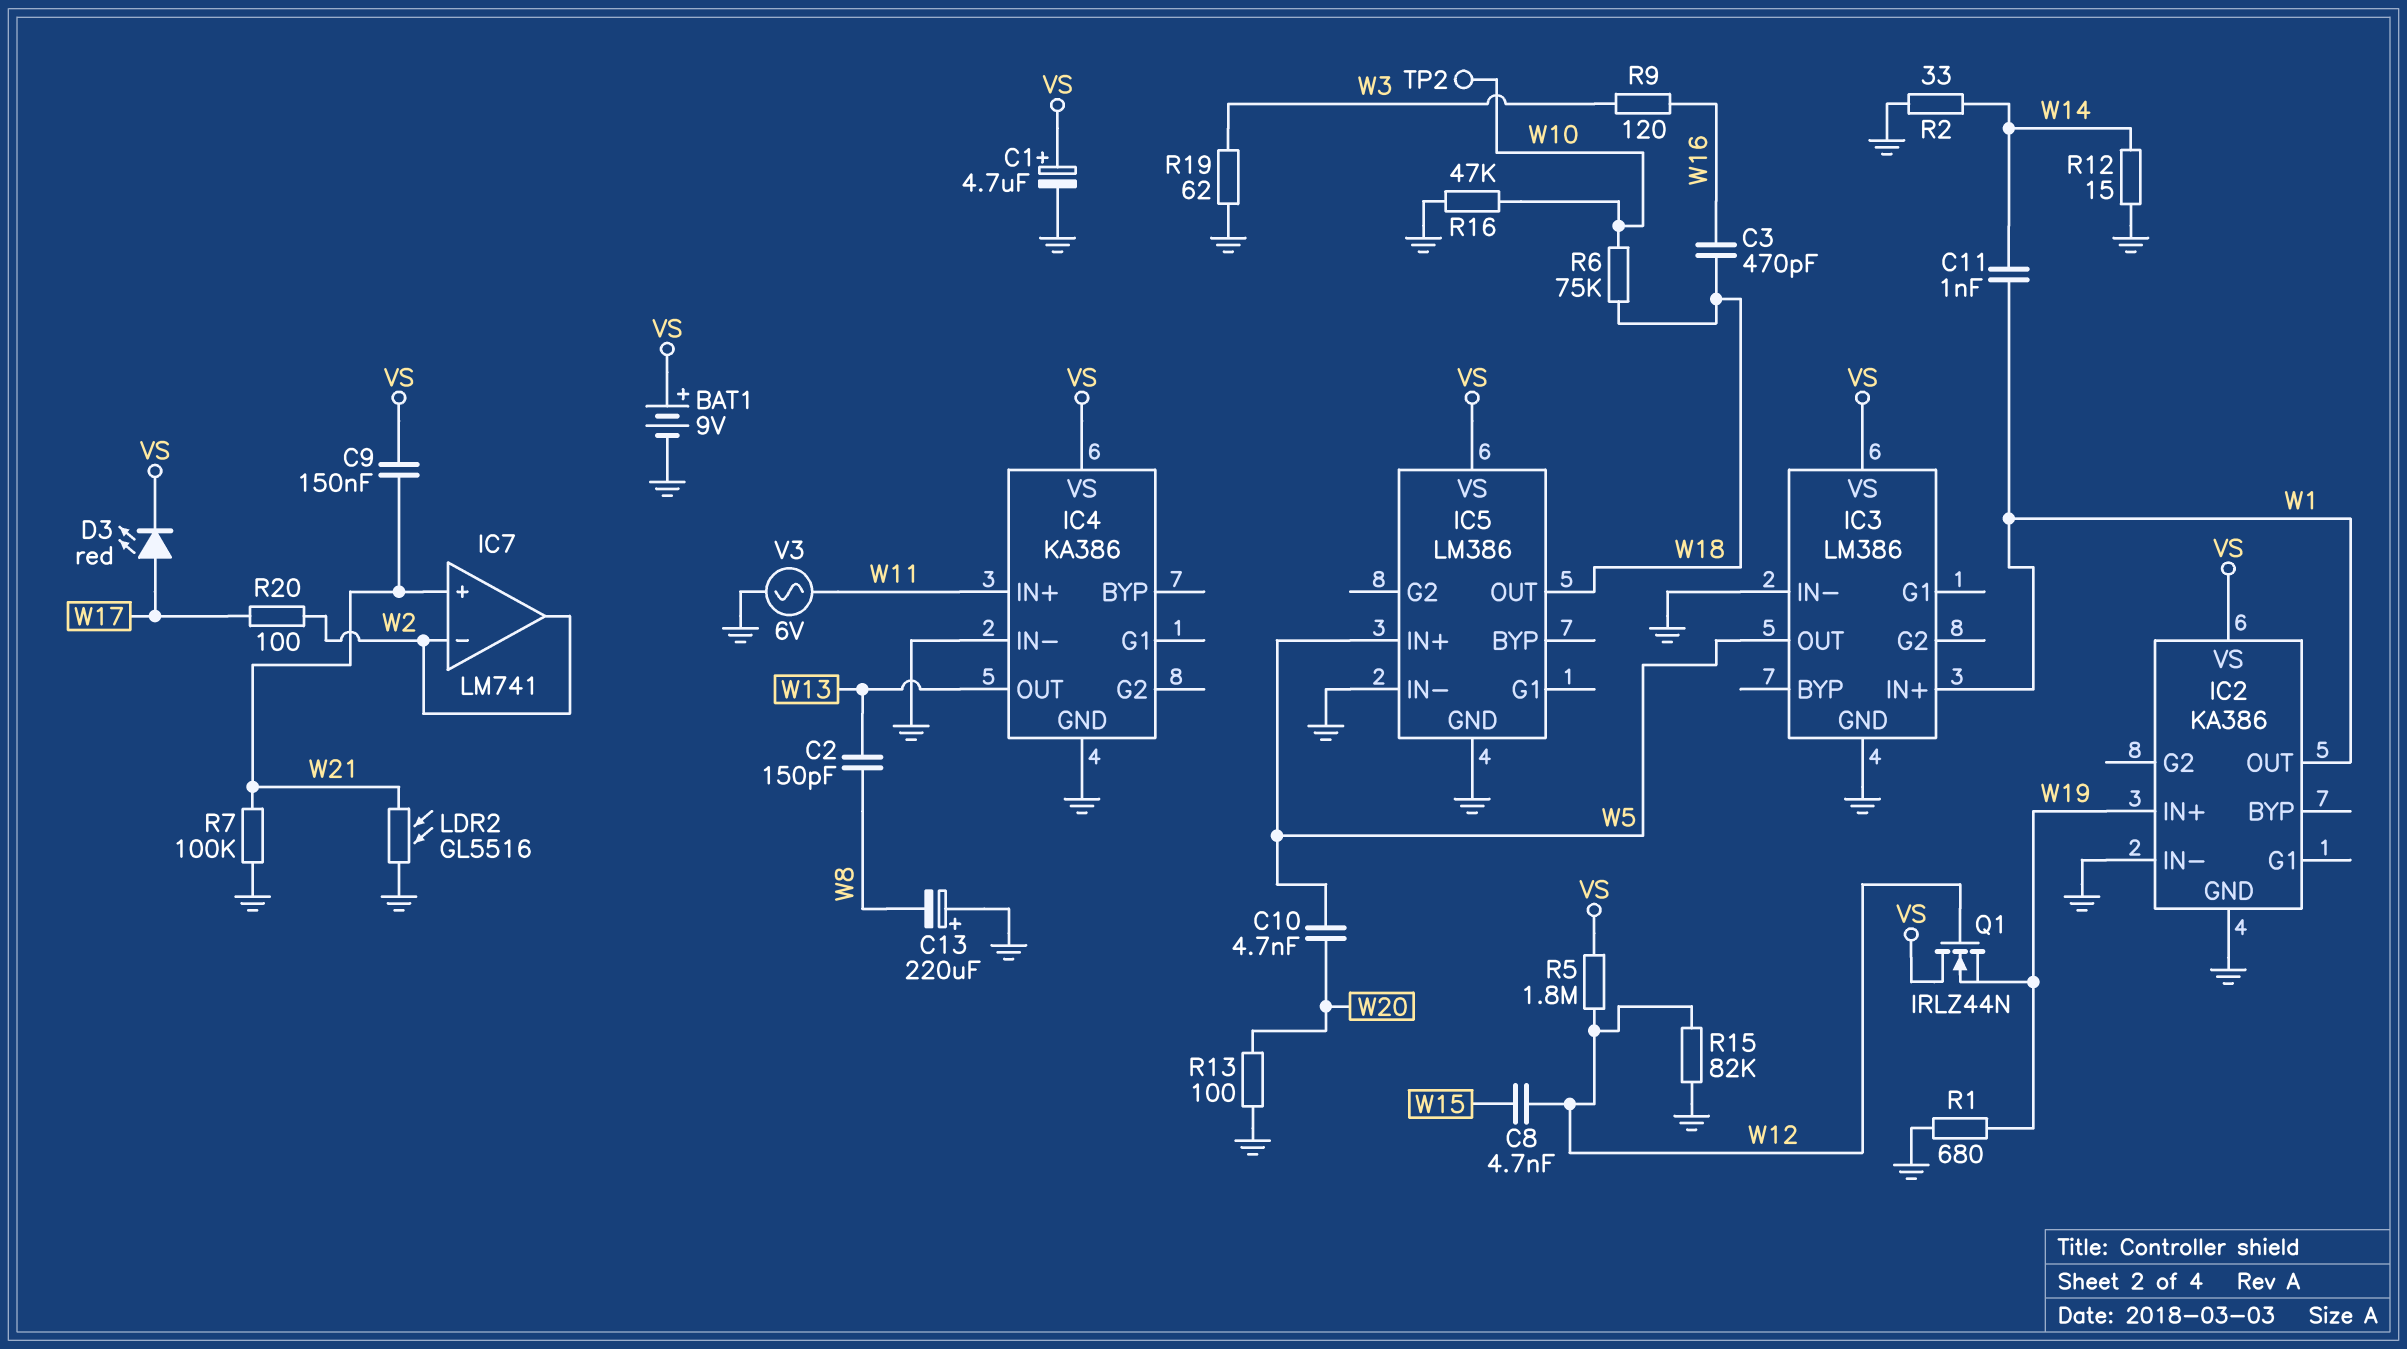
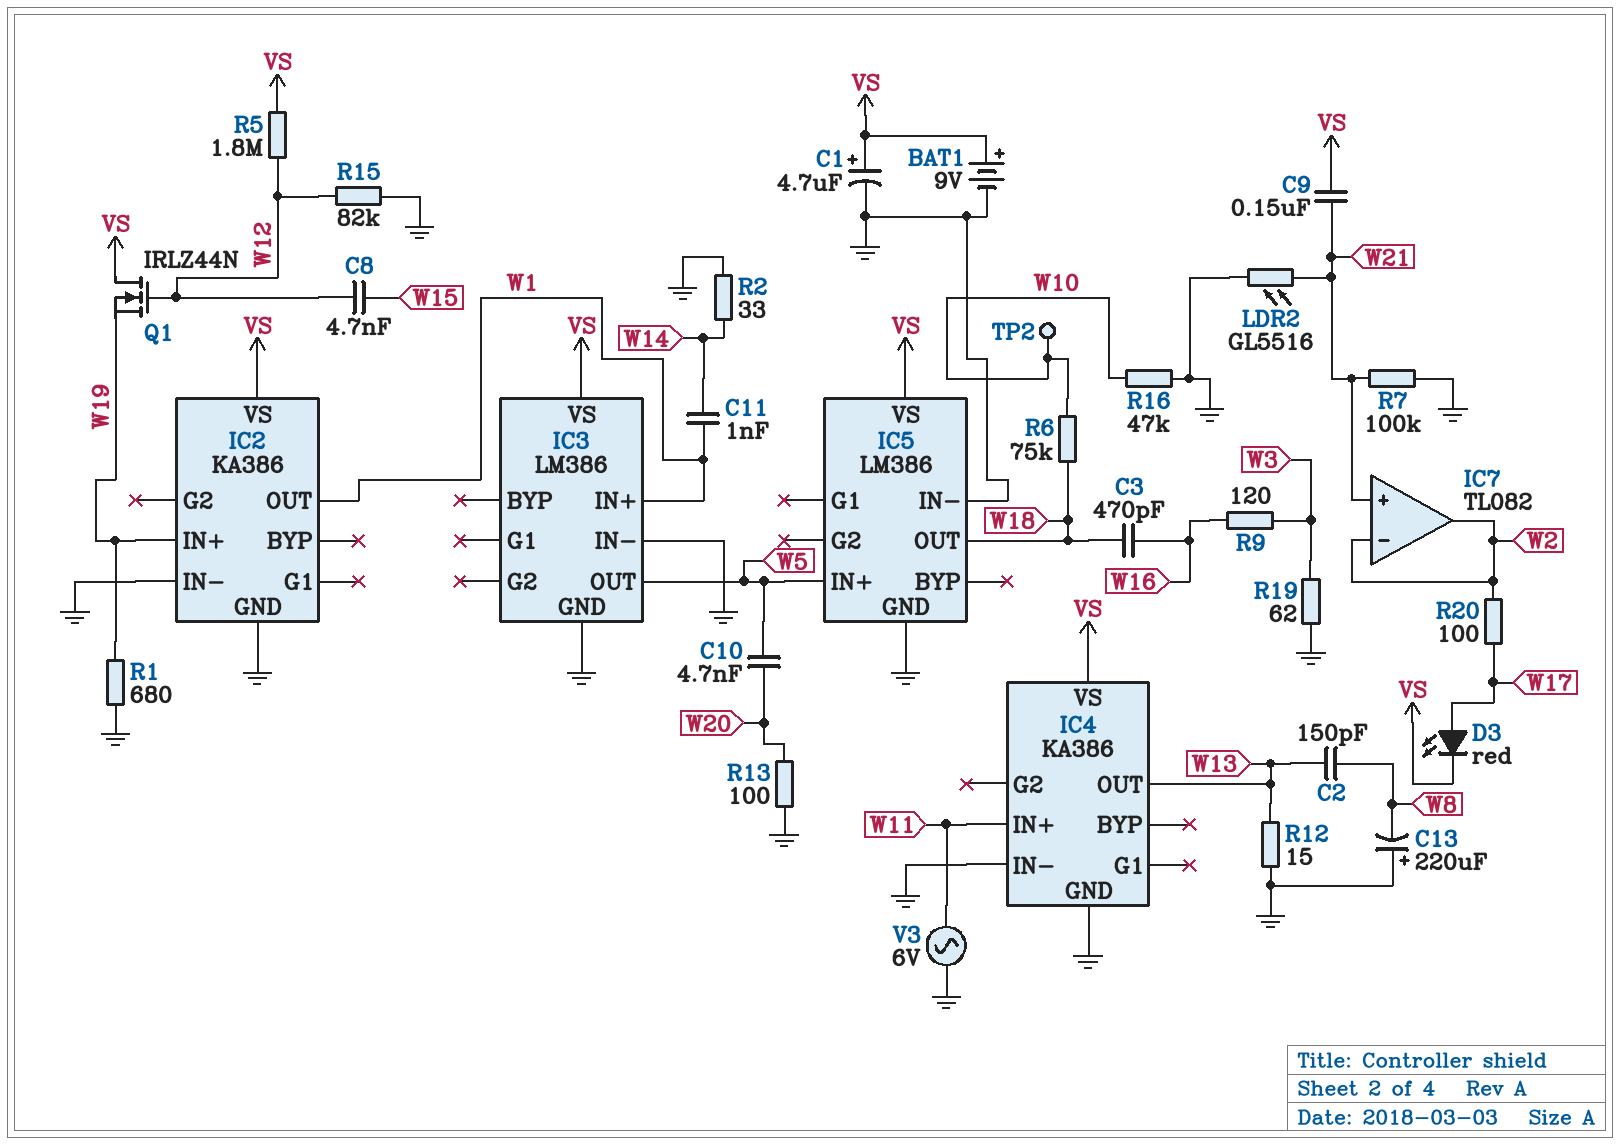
IC7: LM741 -> TL082
R12: 15 (GND, W14) -> 15 (GND, W13)

